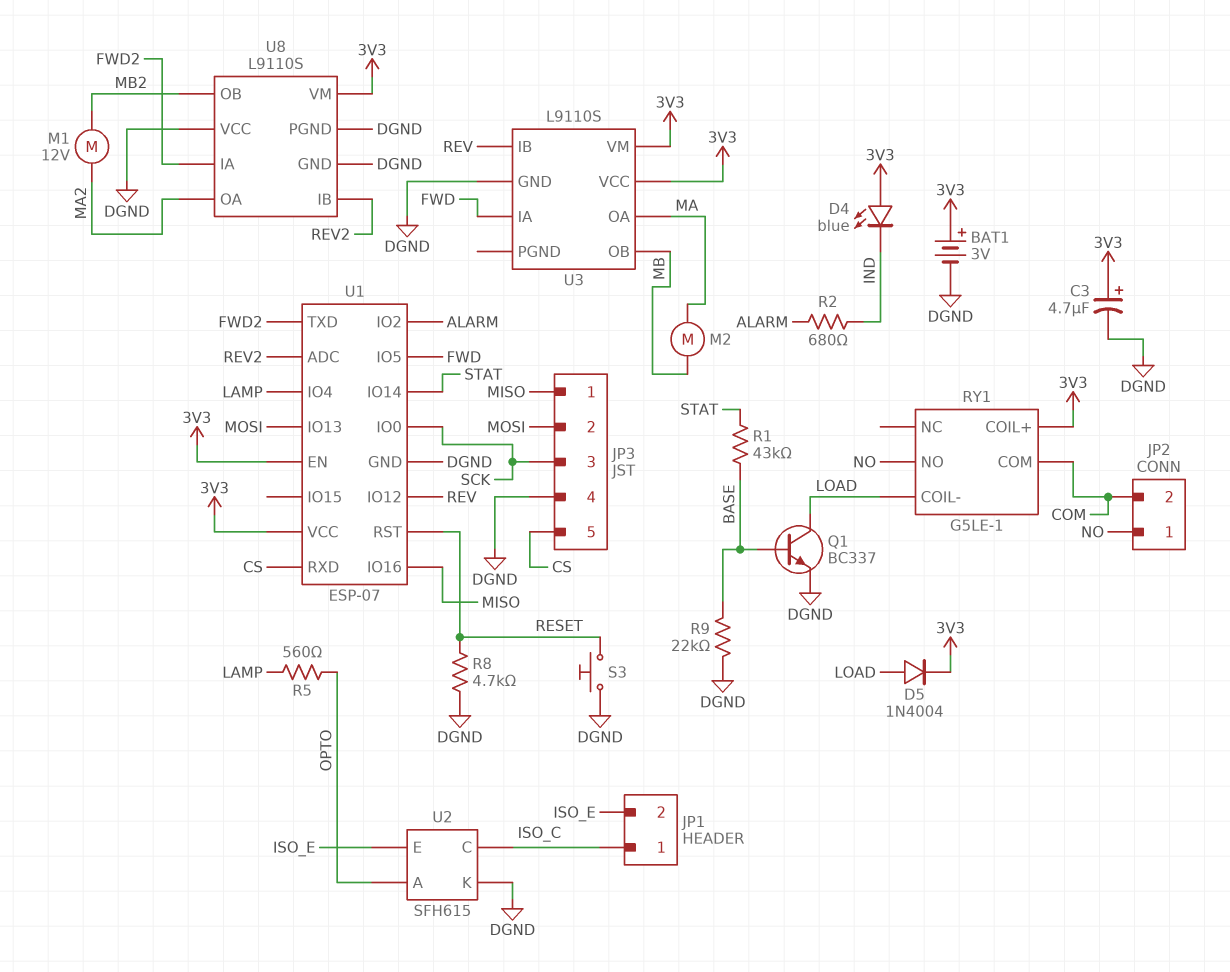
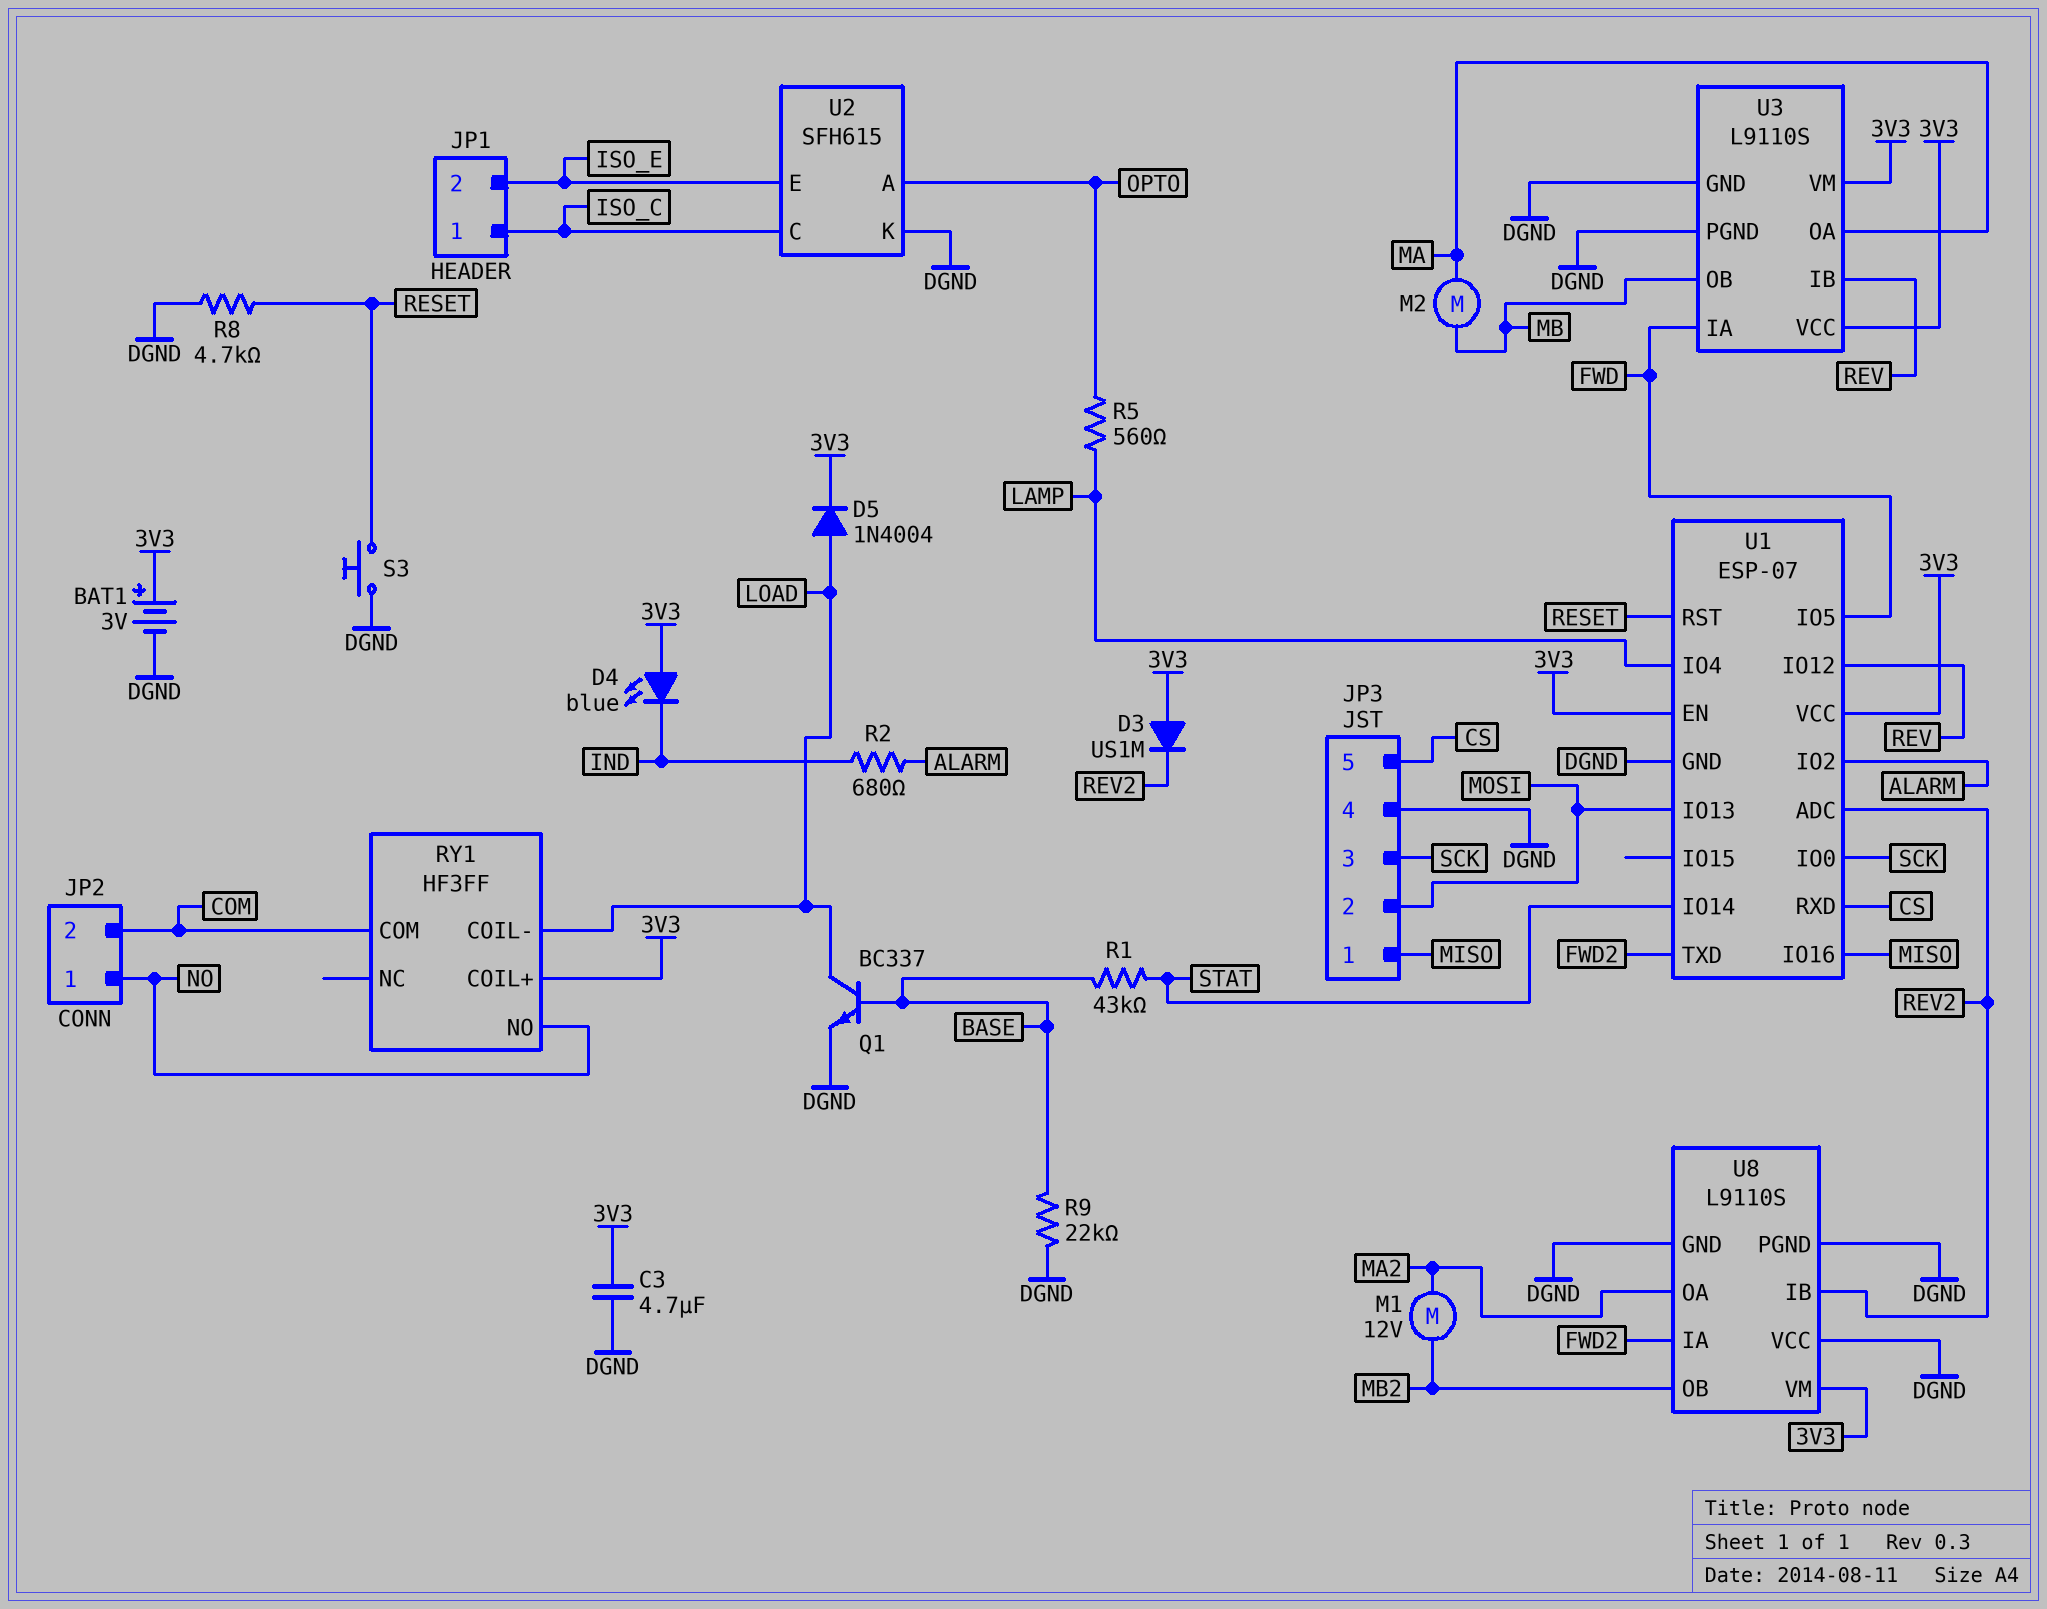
C3: 4.7uF (plus 3V3, minus DGND) -> 4.7uF (3V3, DGND)
D3: none -> diode US1M (A 3V3, K REV2)
RY1: G5LE-1 -> HF3FF
U3 pin PGND: none -> DGND

